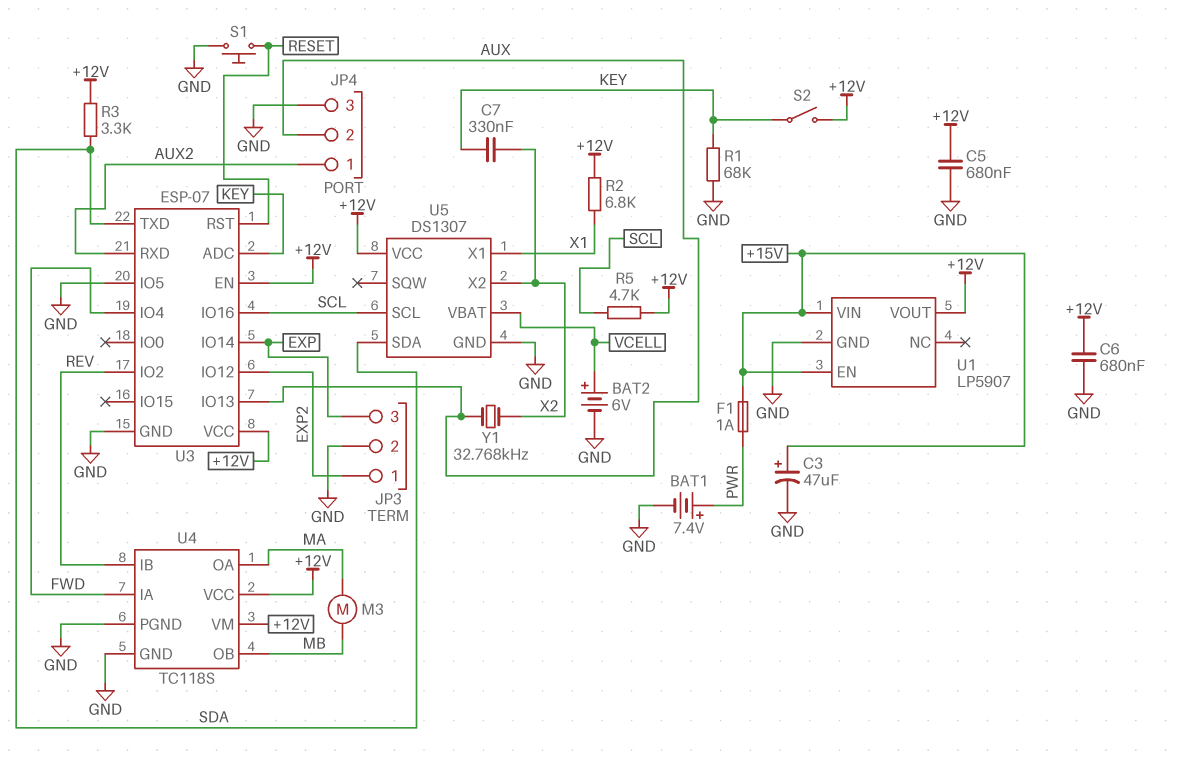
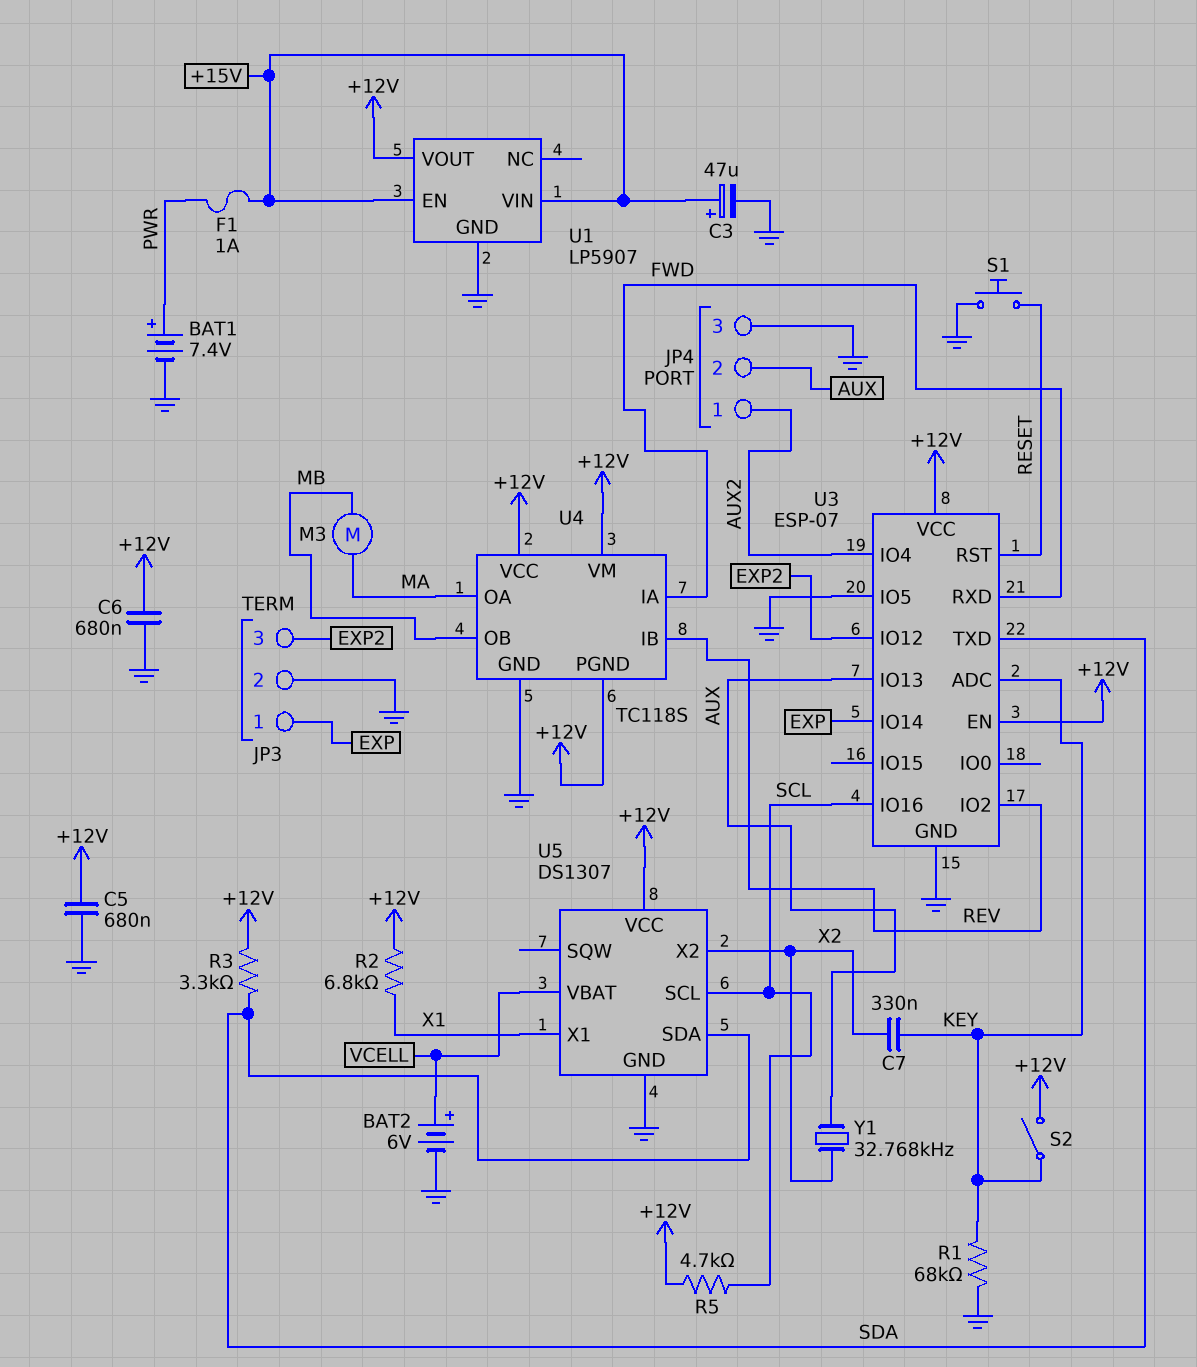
JP3 pin 1: EXP2 -> EXP
JP3 pin 3: EXP -> EXP2
U3 pin IO4: FWD -> AUX2
U3 pin RXD: AUX2 -> FWD
U4 pin PGND: GND -> +12V

